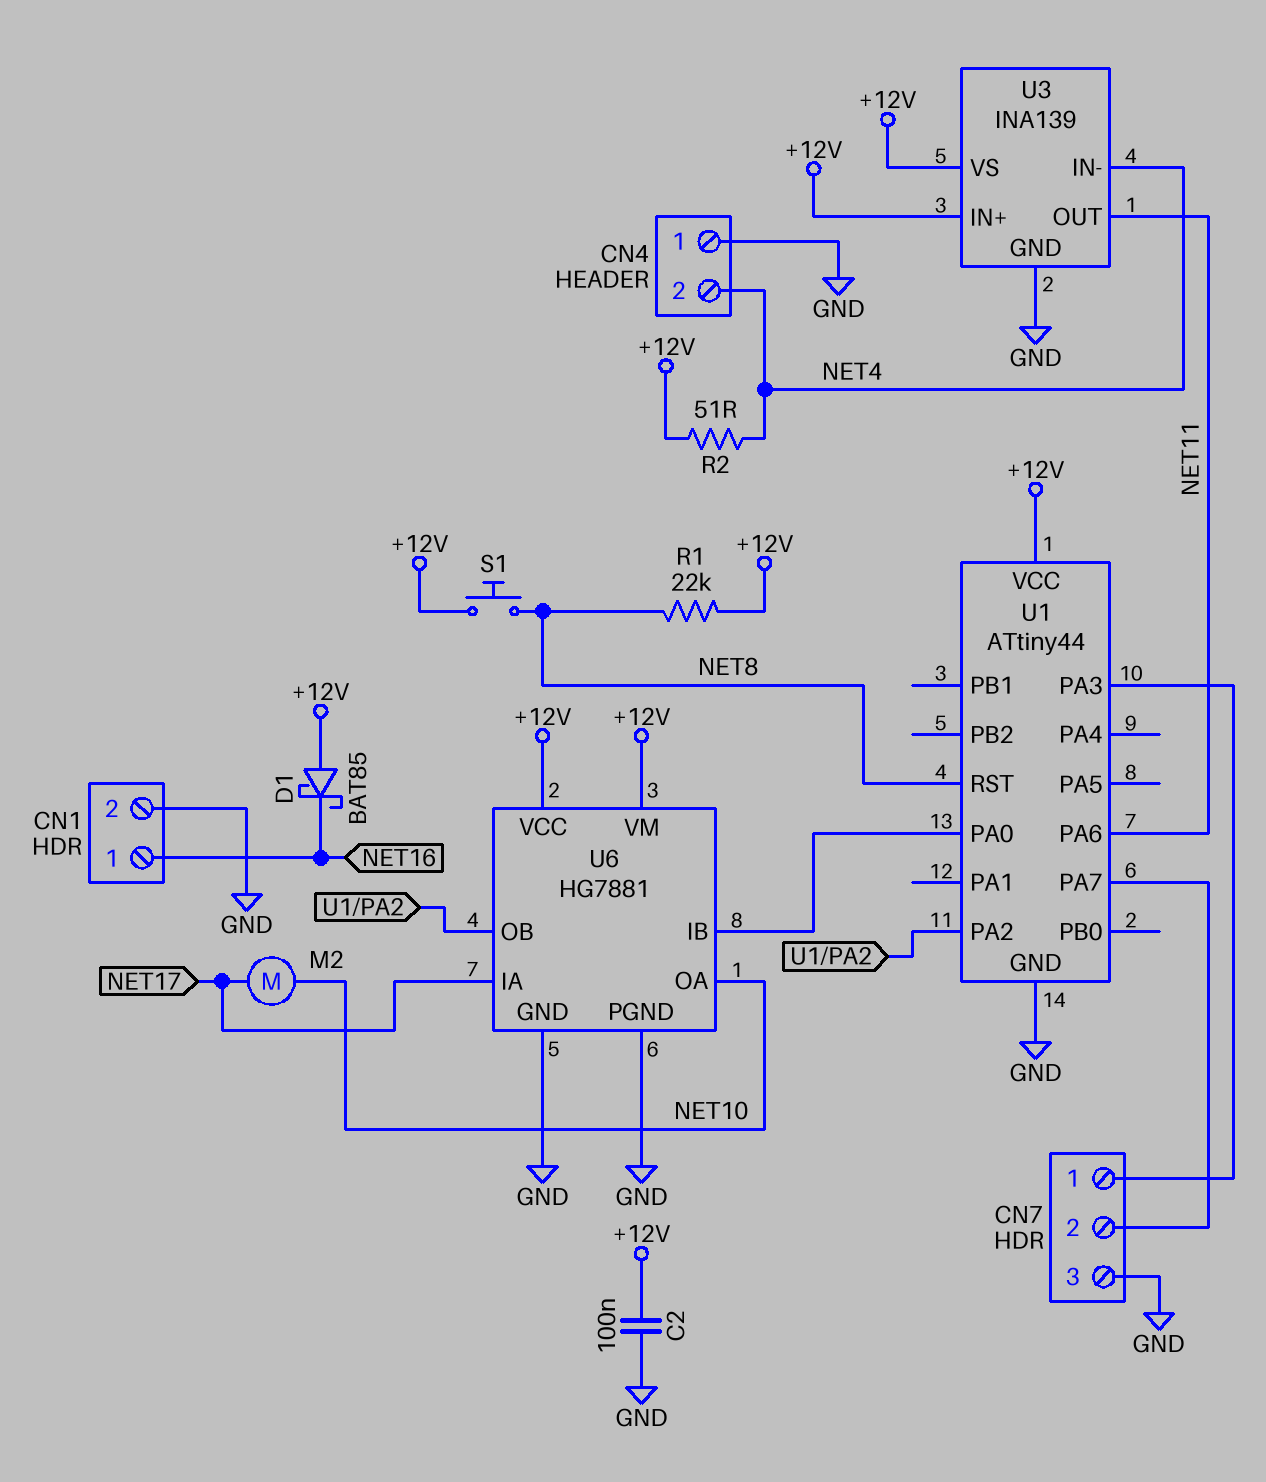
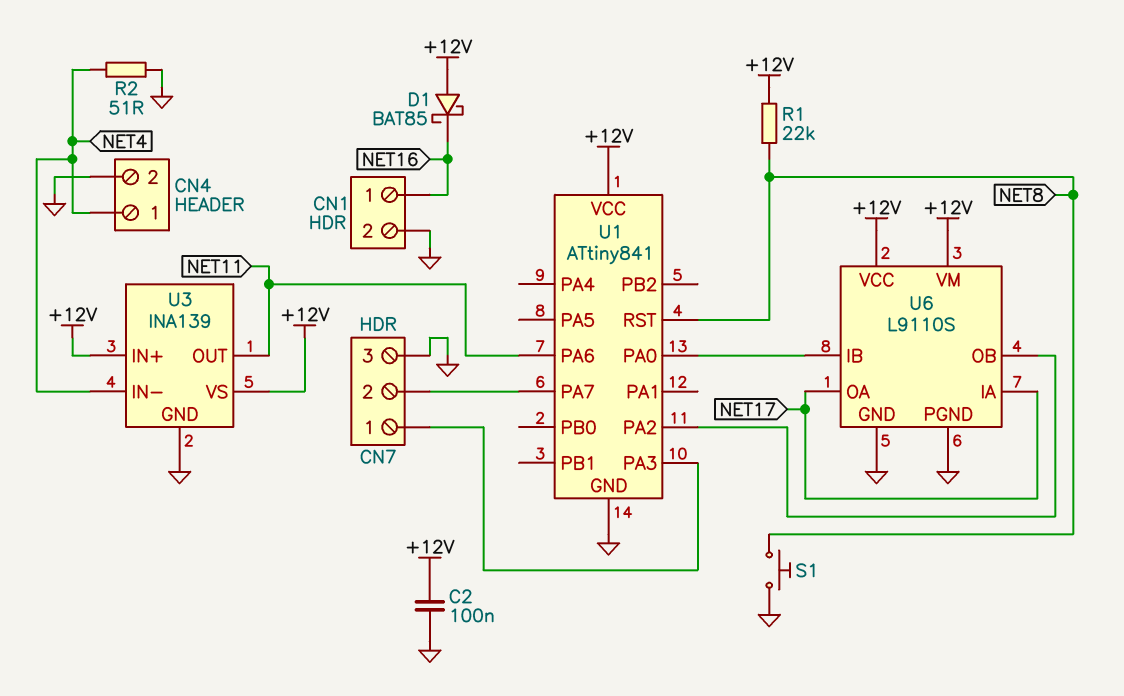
CN4 pin 1: GND -> NET4
CN4 pin 2: NET4 -> GND
M2: motor (NET10, NET17) -> none
R2: 51 (+12V, NET4) -> 51 (GND, NET4)
S1: button (+12V, NET8) -> button (GND, NET8)
U1: ATtiny44 -> ATtiny841
U6: HG7881 -> L9110S
U6 pin OA: NET10 -> NET17

